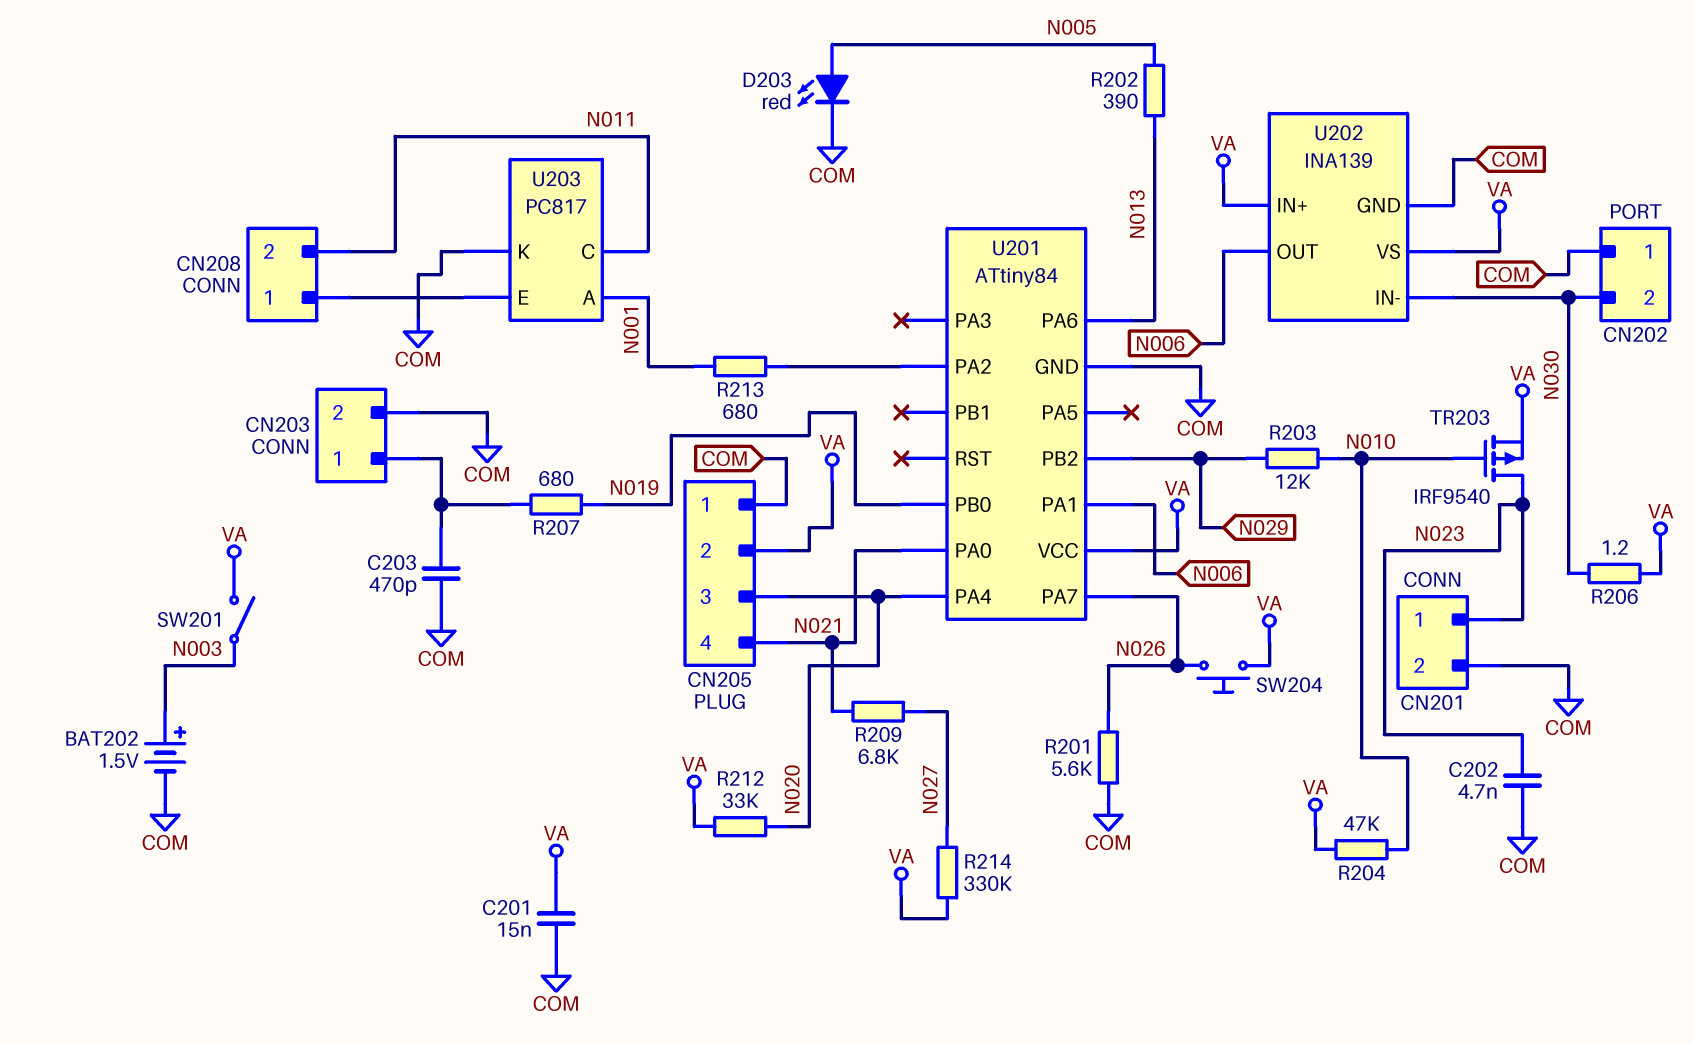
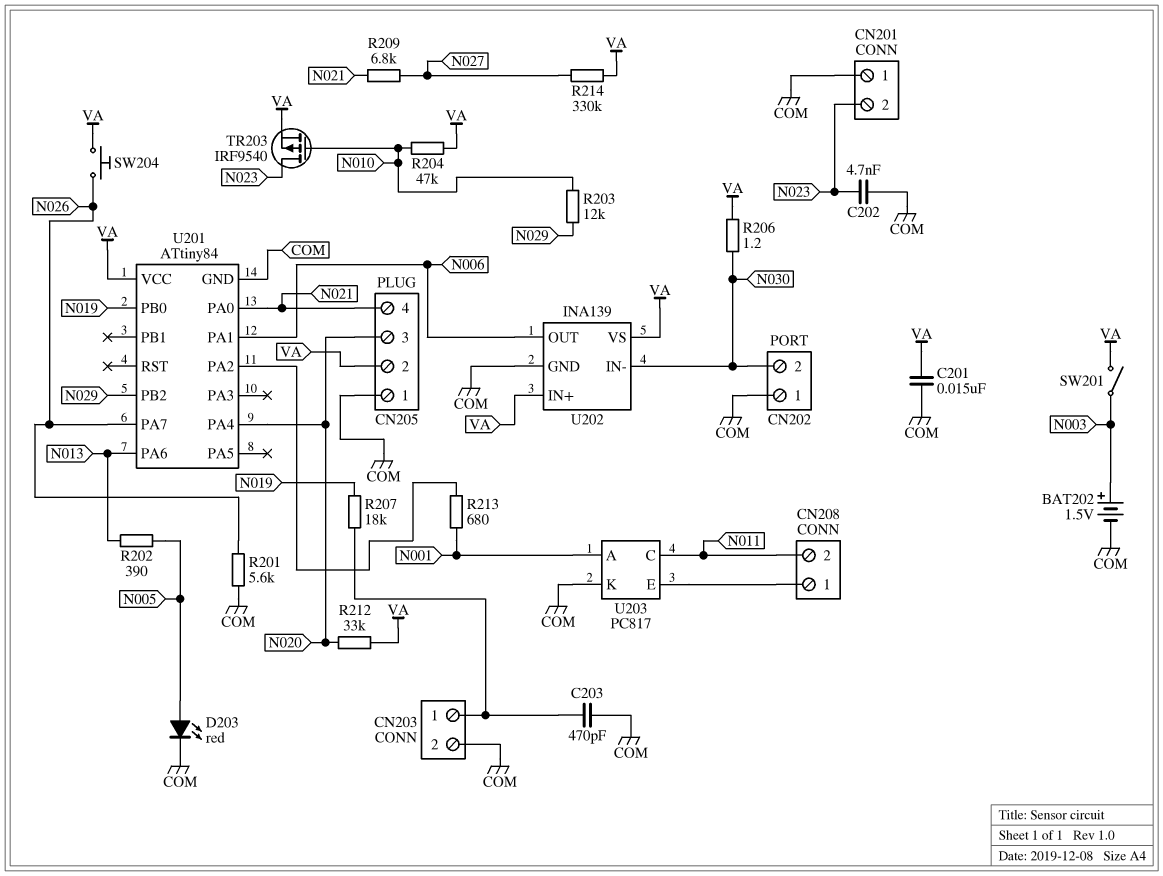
CN201 pin 1: N023 -> COM
CN201 pin 2: COM -> N023
R207: 680 (CN203/1, N019) -> 18k (CN203/1, N019)

